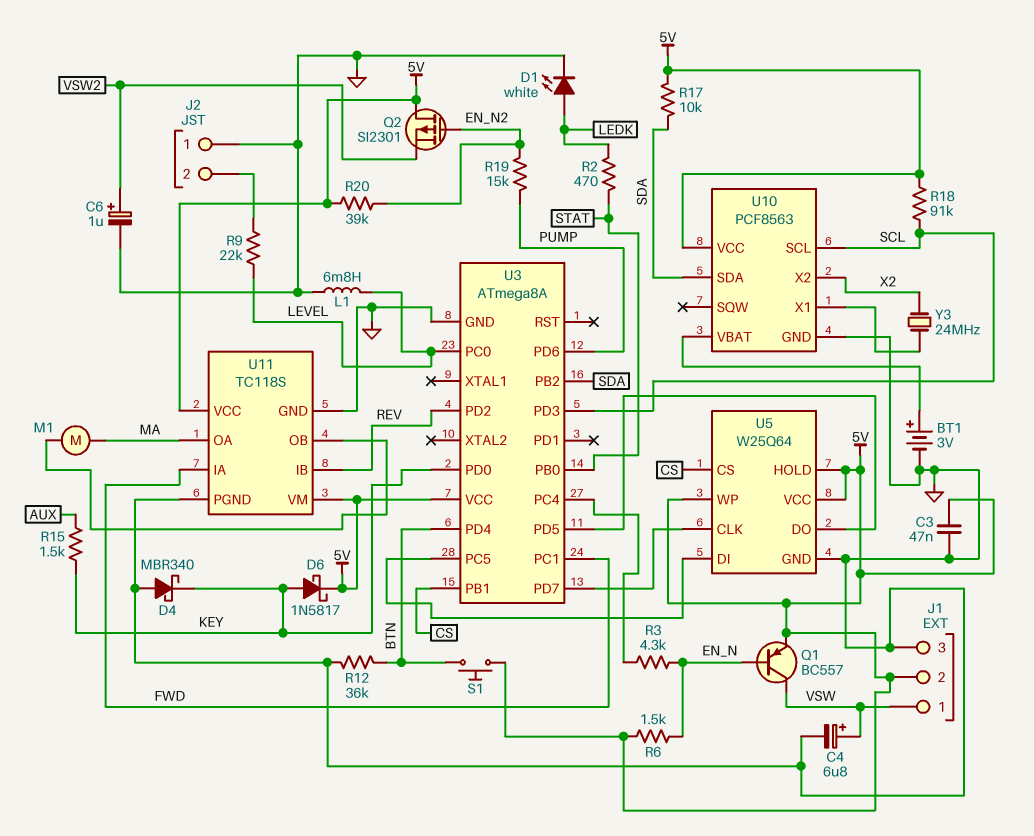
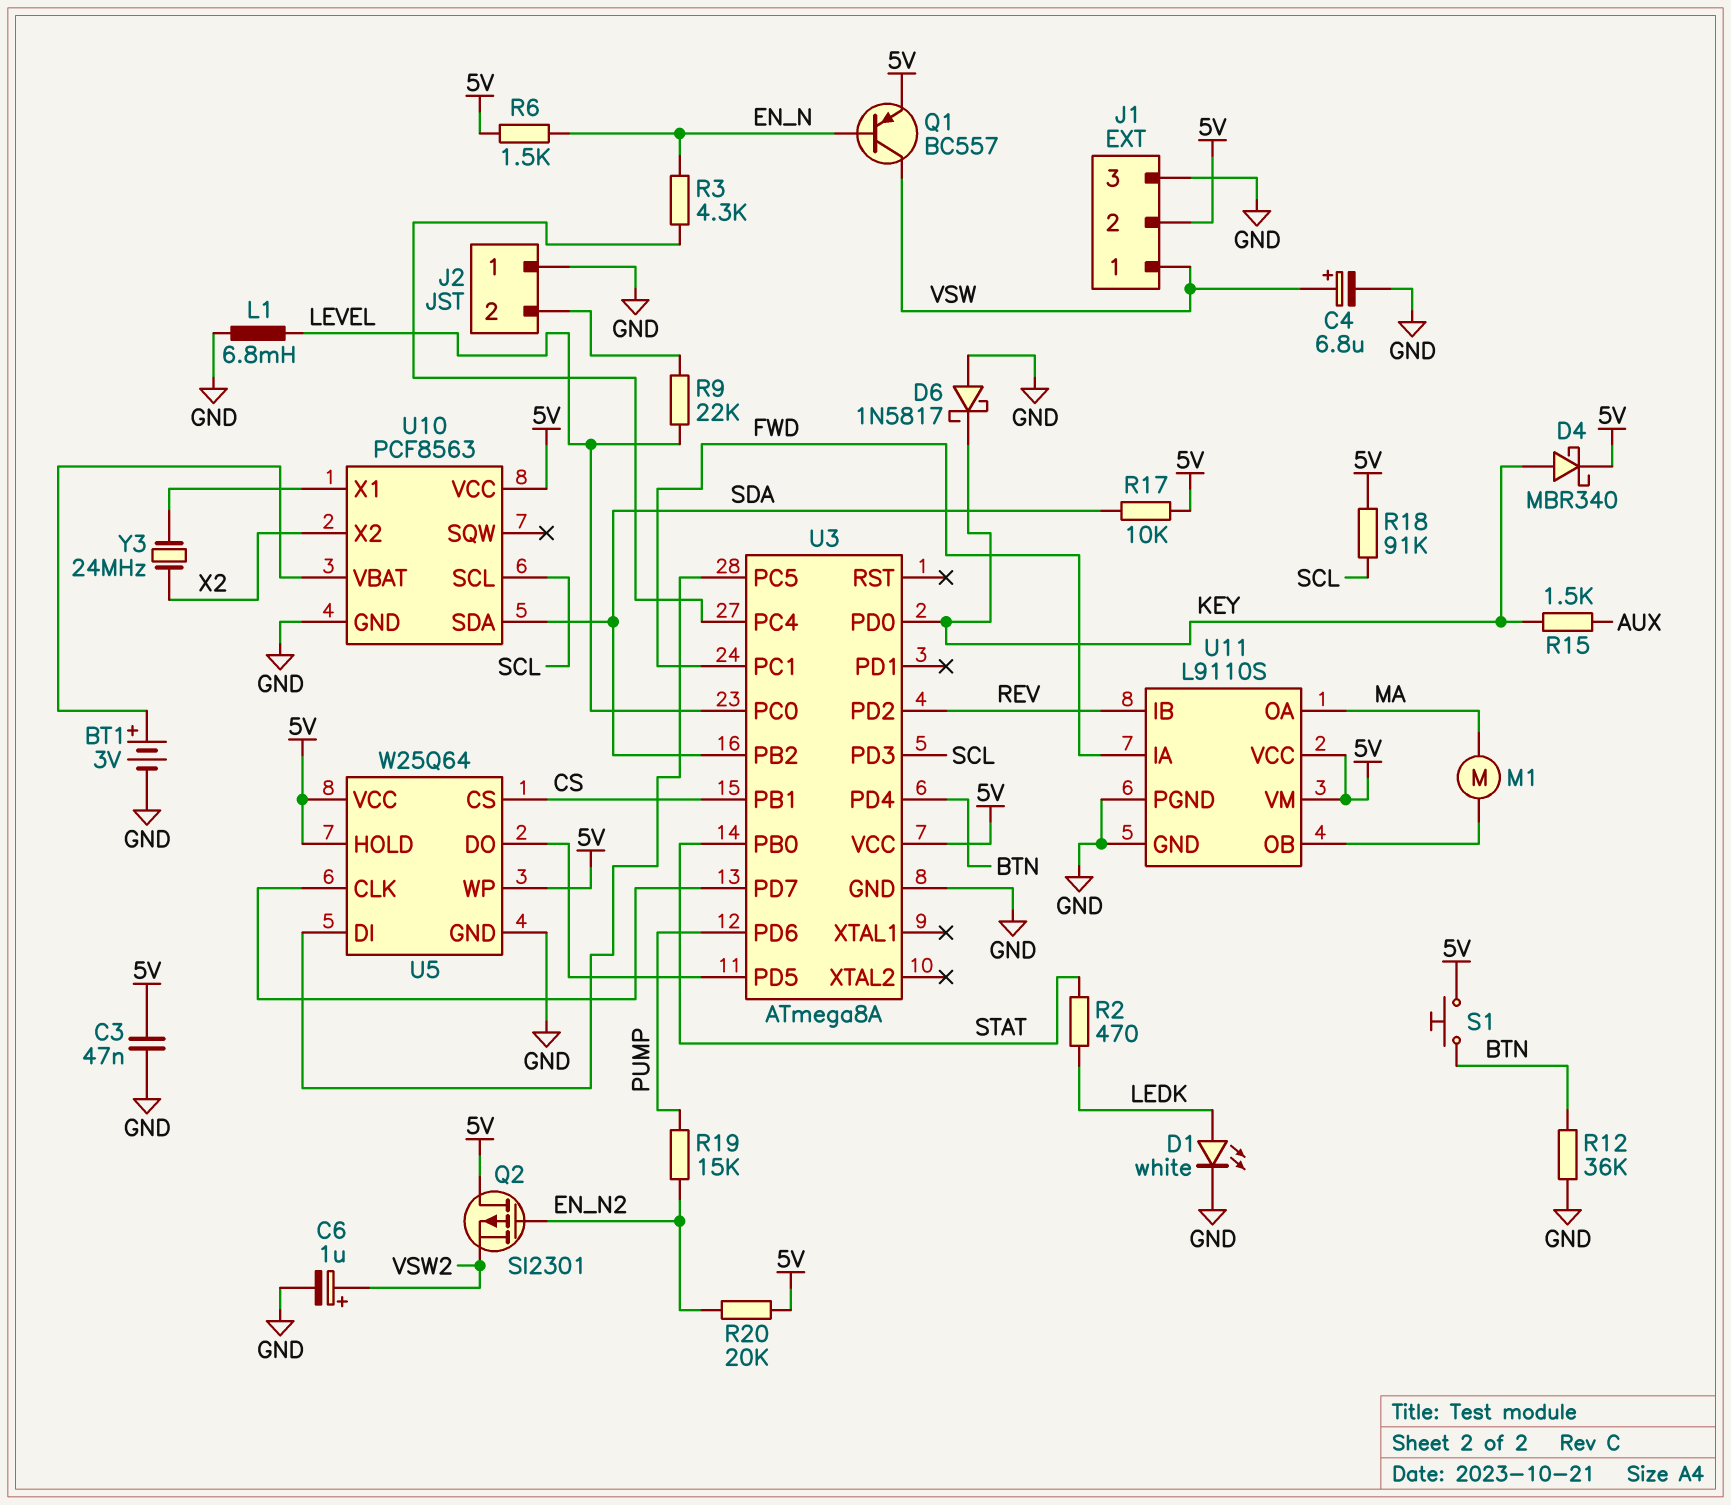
D4: schottky MBR340 (A GND, K KEY) -> schottky MBR340 (A KEY, K 5V)
D6: schottky 1N5817 (A KEY, K 5V) -> schottky 1N5817 (A GND, K KEY)
R20: 39k (5V, EN_N2) -> 20k (5V, EN_N2)
U11: TC118S -> L9110S

